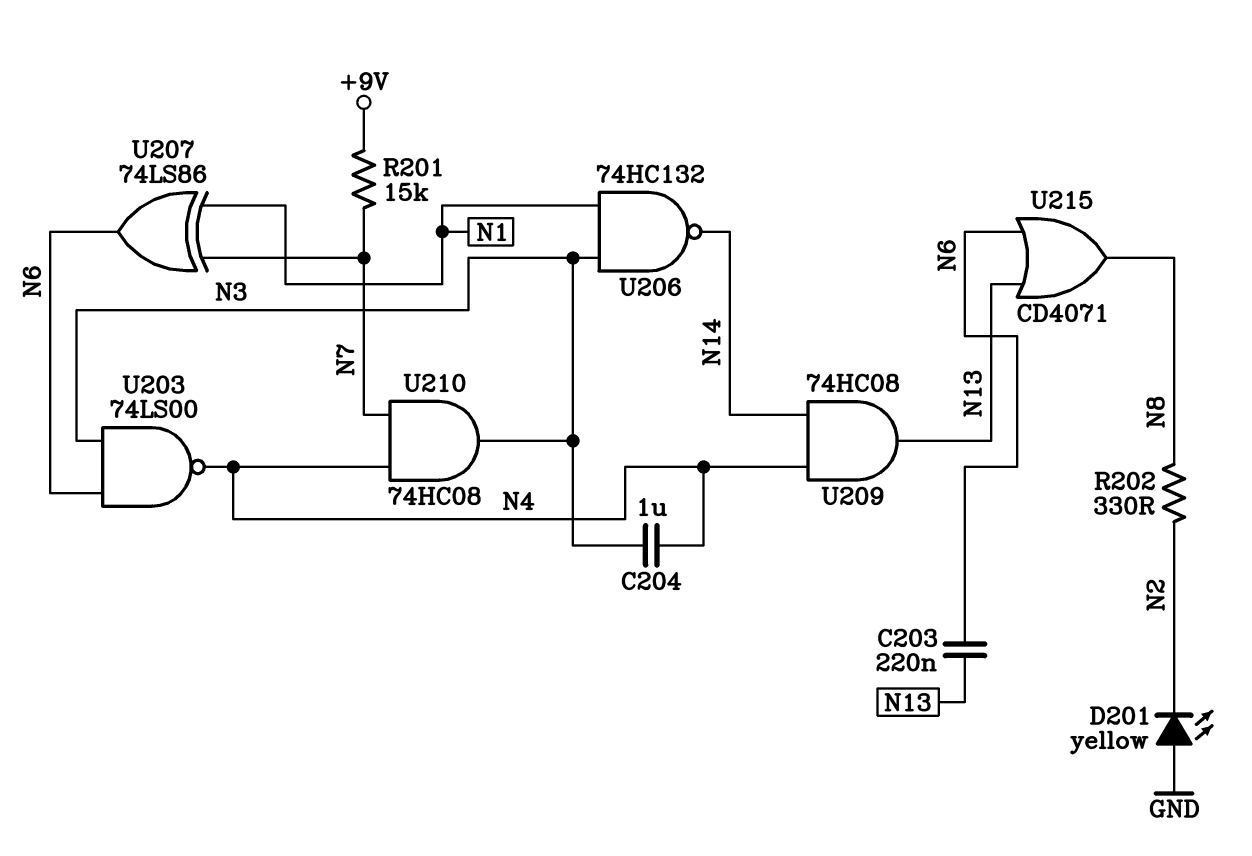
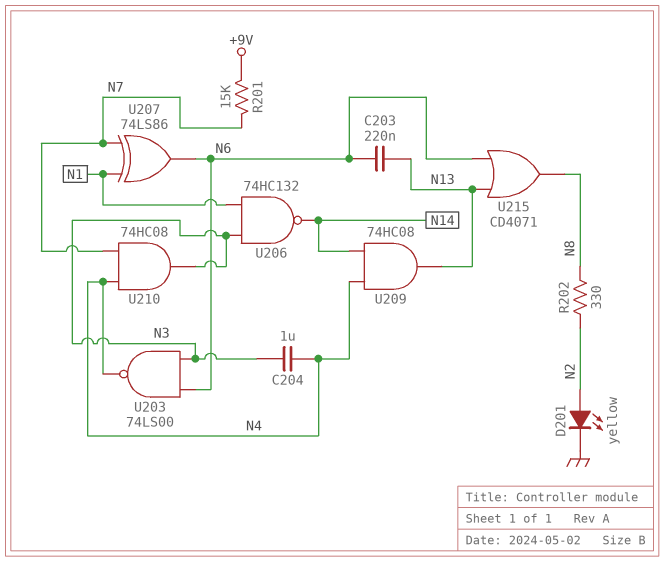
D201: LED yellow (A GND, K N2) -> LED yellow (A N2, K GND)

